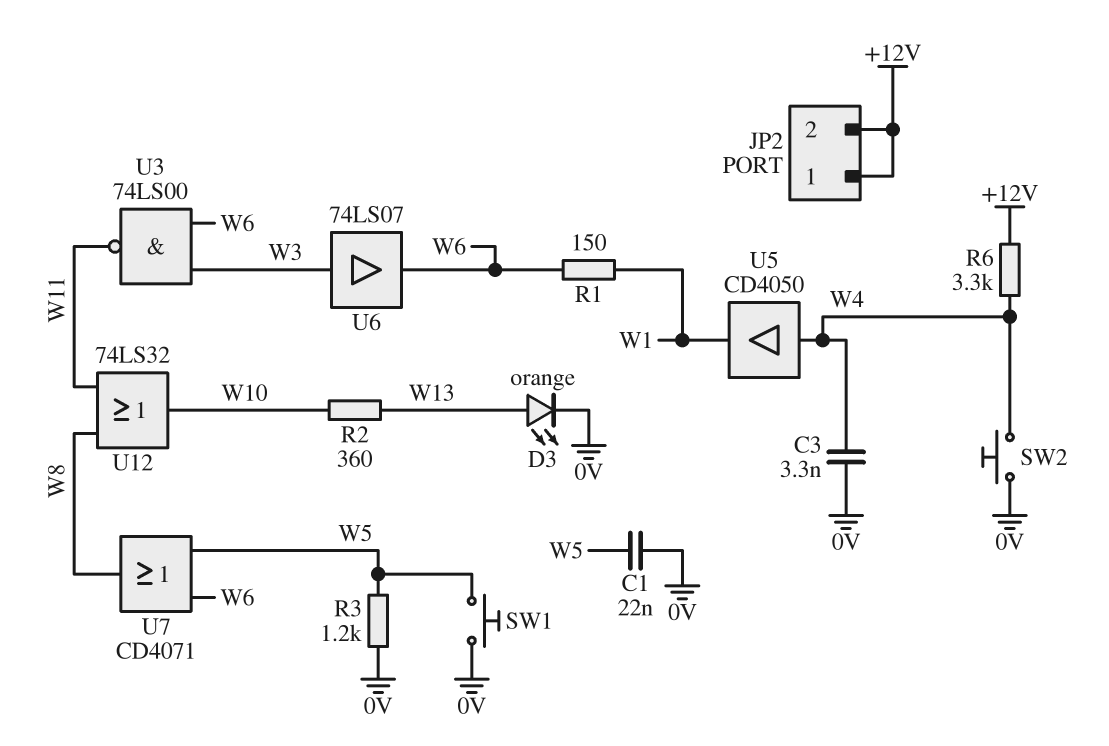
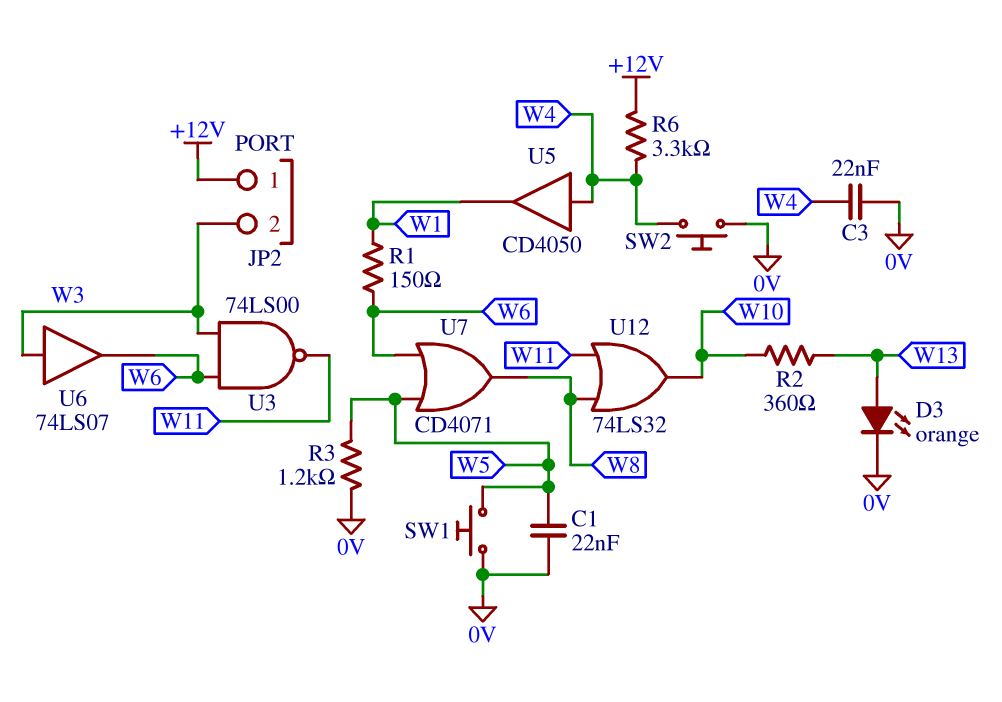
C3: 3.3nF (0V, W4) -> 22nF (0V, W4)
JP2 pin 2: +12V -> W3

